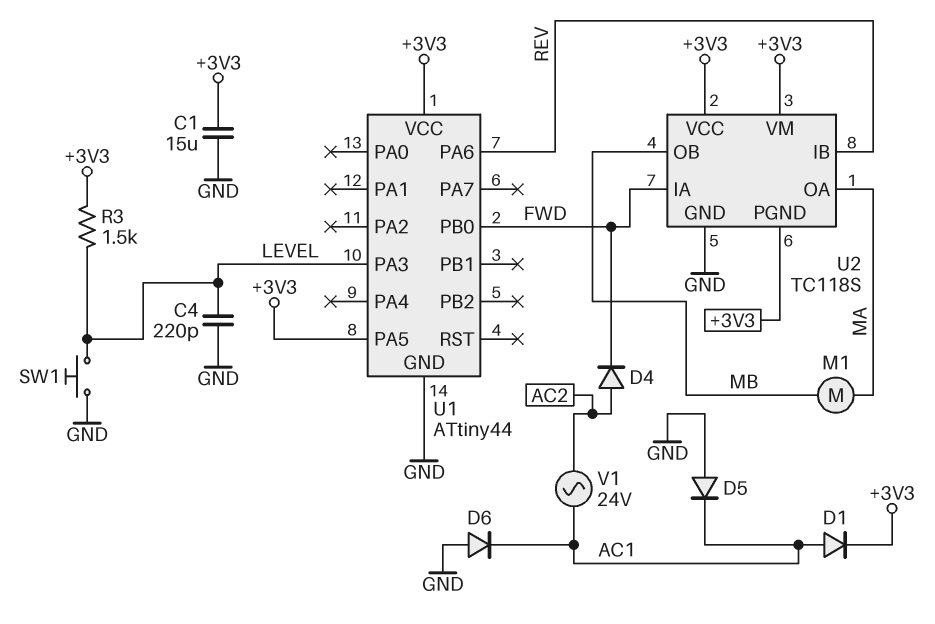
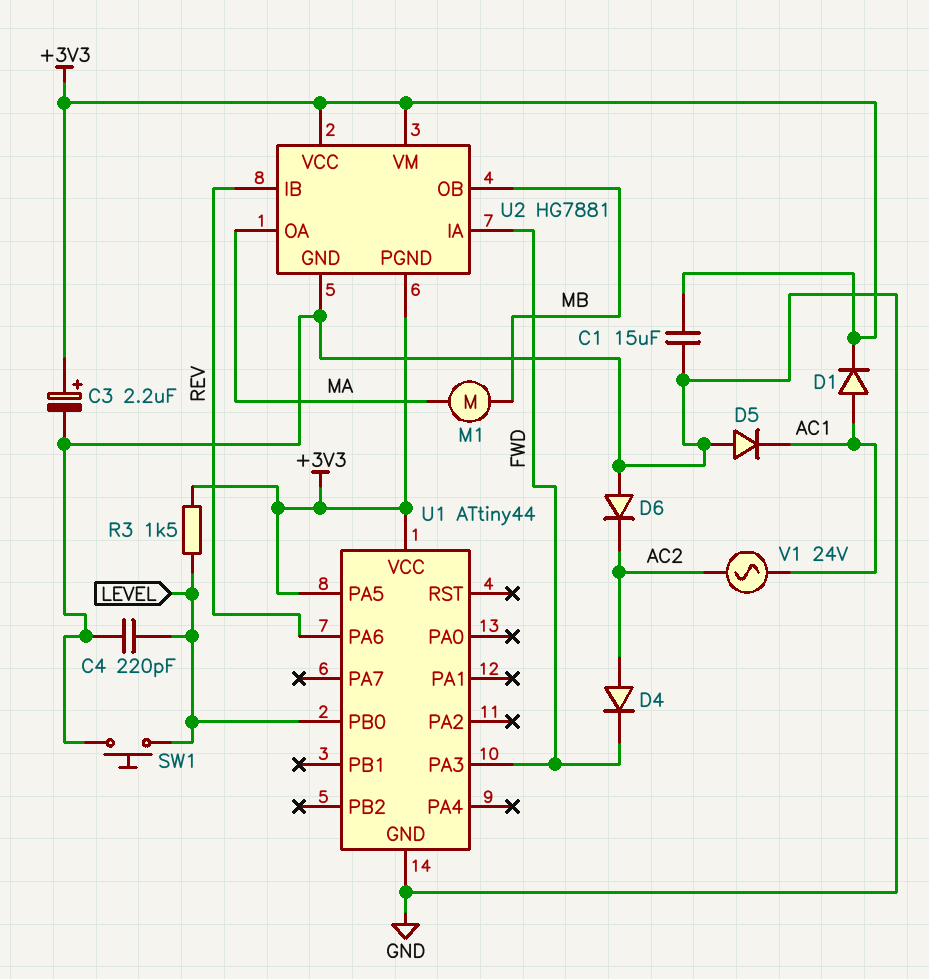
C3: none -> 2.2uF (plus +3V3, minus GND)
D6: diode (A GND, K AC1) -> diode (A GND, K AC2)
U1 pin PA3: LEVEL -> FWD
U1 pin PB0: FWD -> LEVEL
U2: TC118S -> HG7881

